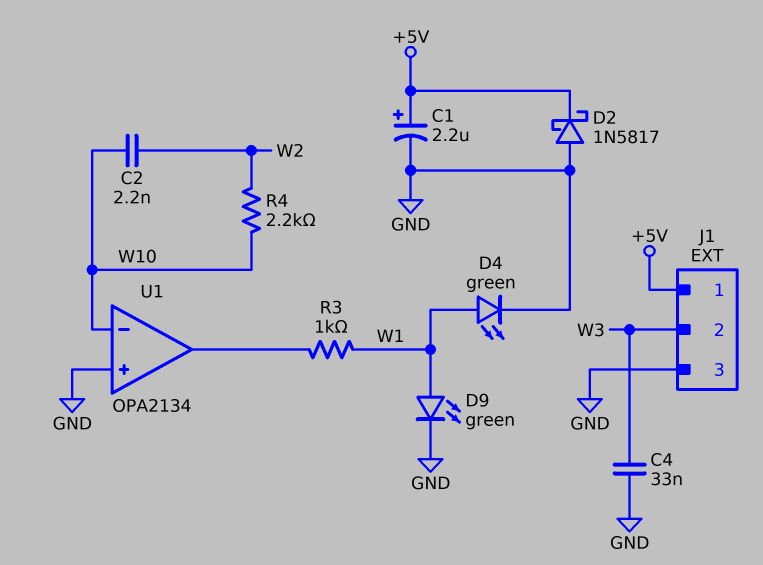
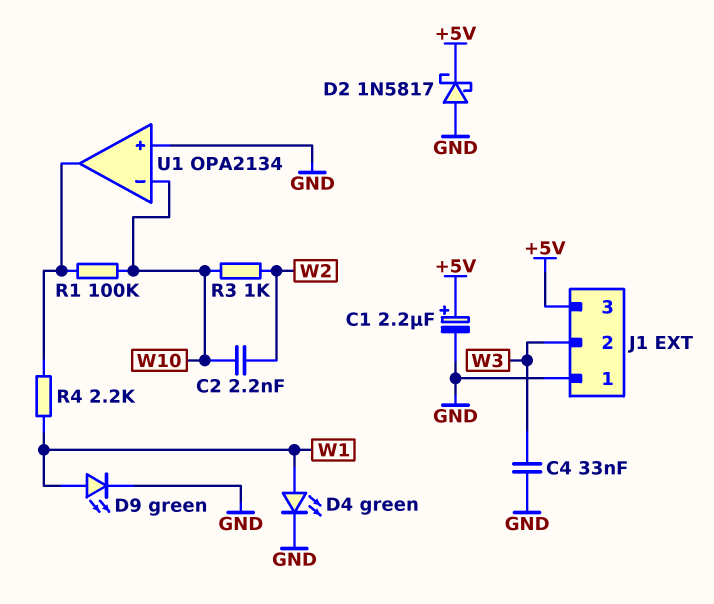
J1 pin 1: +5V -> GND
J1 pin 3: GND -> +5V
R1: none -> 100k (U1/out, W10)
R3: 1k (U1/out, W1) -> 1k (W2, W10)
R4: 2.2k (W2, W10) -> 2.2k (U1/out, W1)

